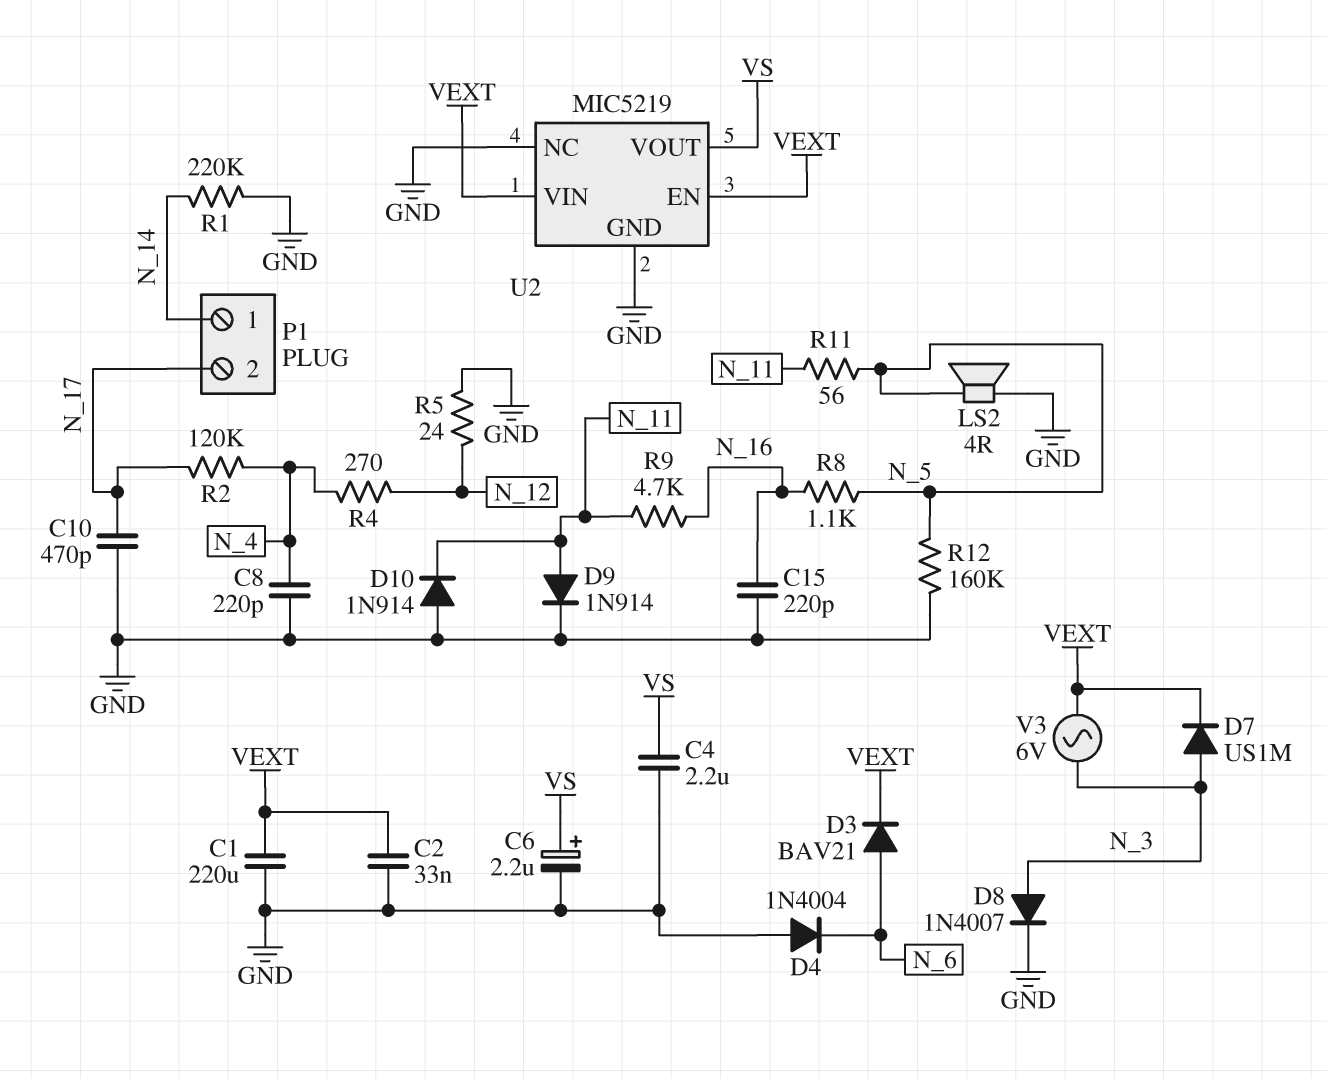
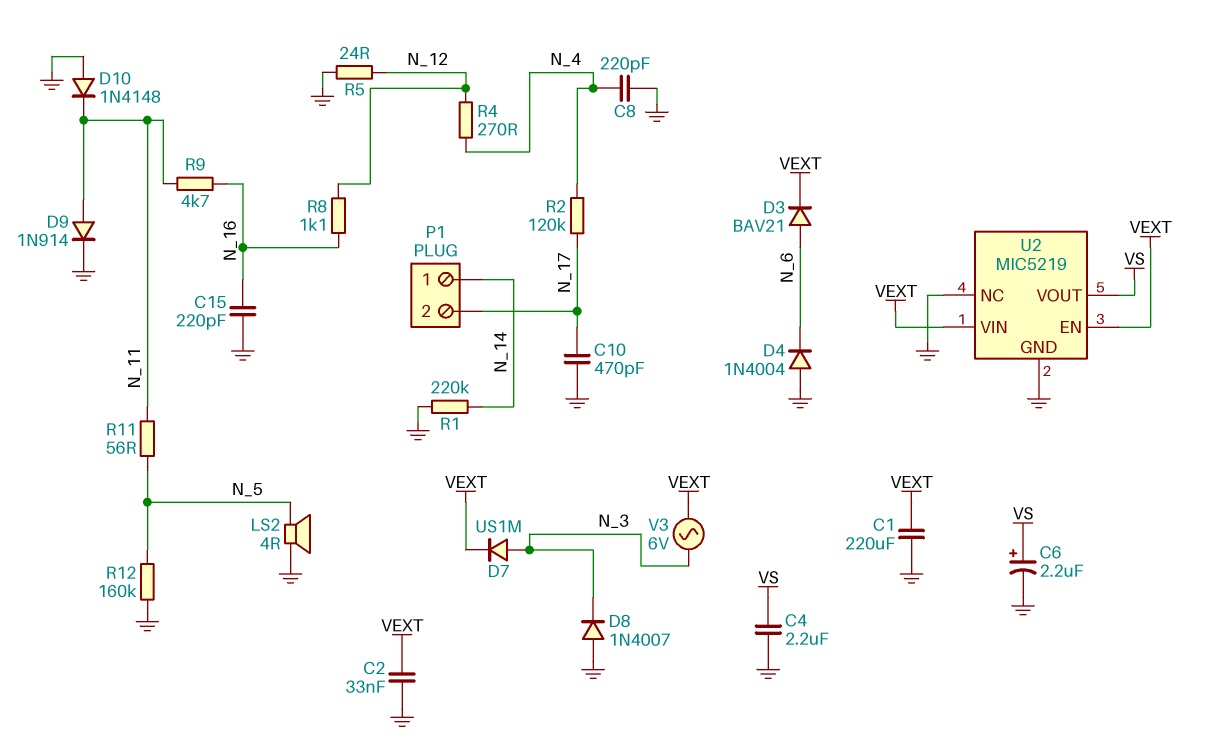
D8: diode 1N4007 (A N_3, K GND) -> diode 1N4007 (A GND, K N_3)
D10: diode 1N914 (A GND, K N_11) -> diode 1N4148 (A GND, K N_11)
R8: 1.1k (N_5, N_16) -> 1.1k (N_12, N_16)

